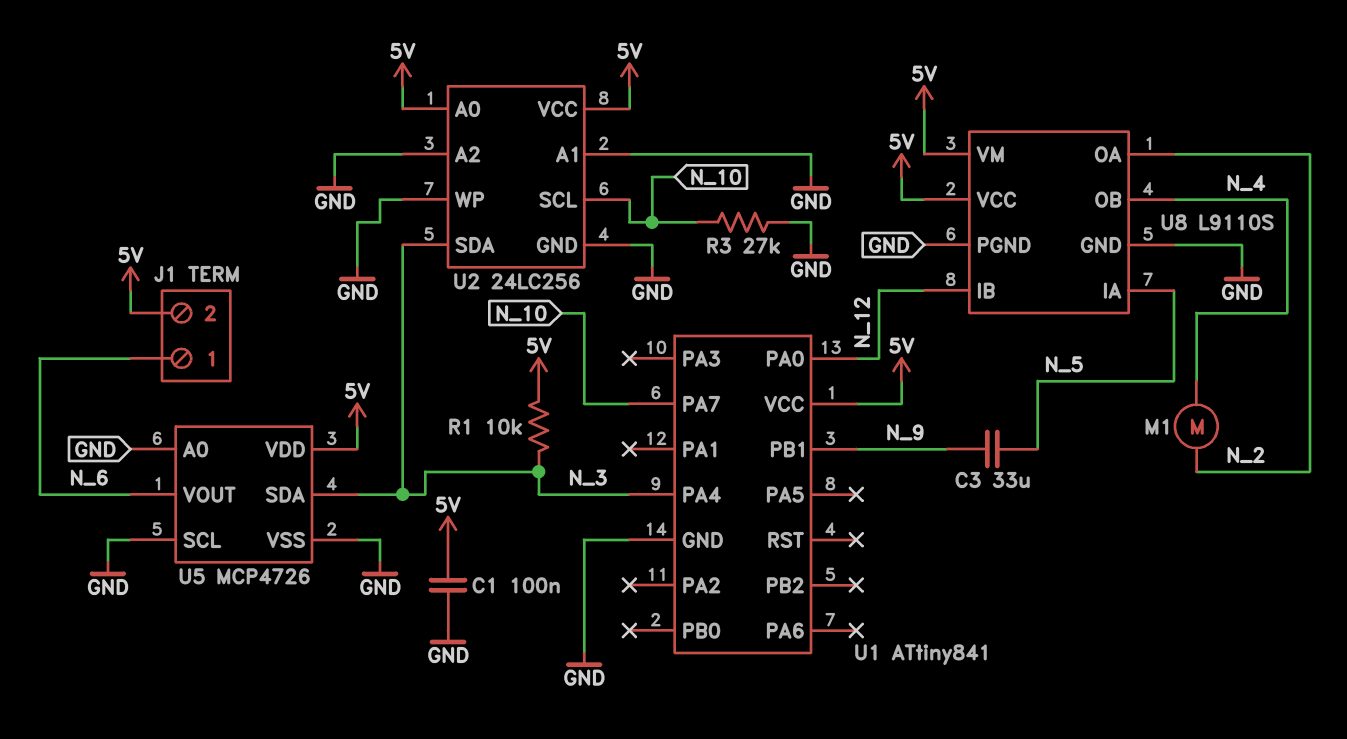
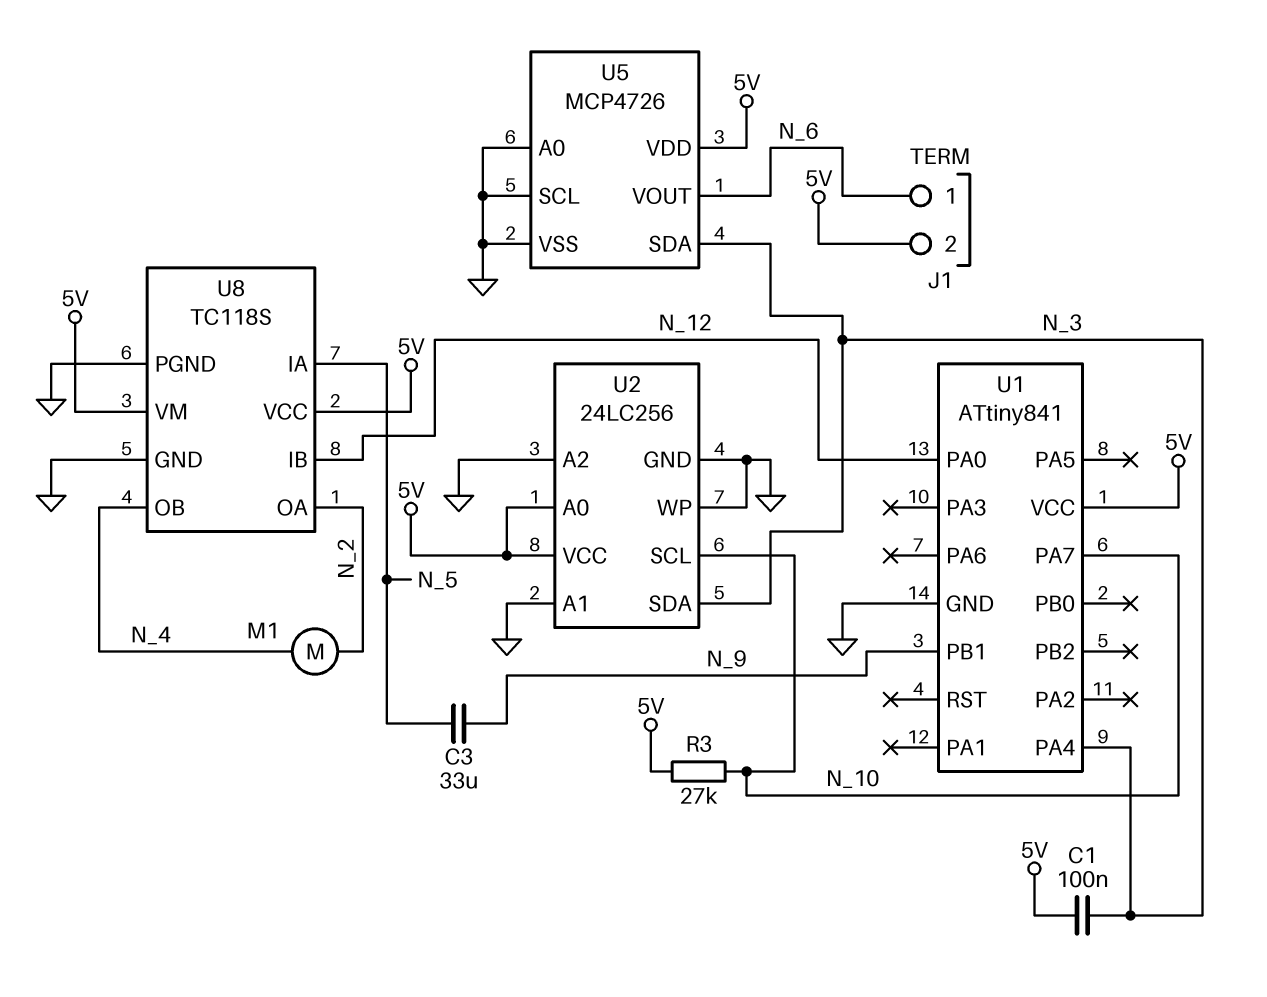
C1: 100nF (5V, GND) -> 100nF (5V, N_3)
R1: 10k (5V, N_3) -> none
R3: 27k (GND, N_10) -> 27k (5V, N_10)
U8: L9110S -> TC118S

